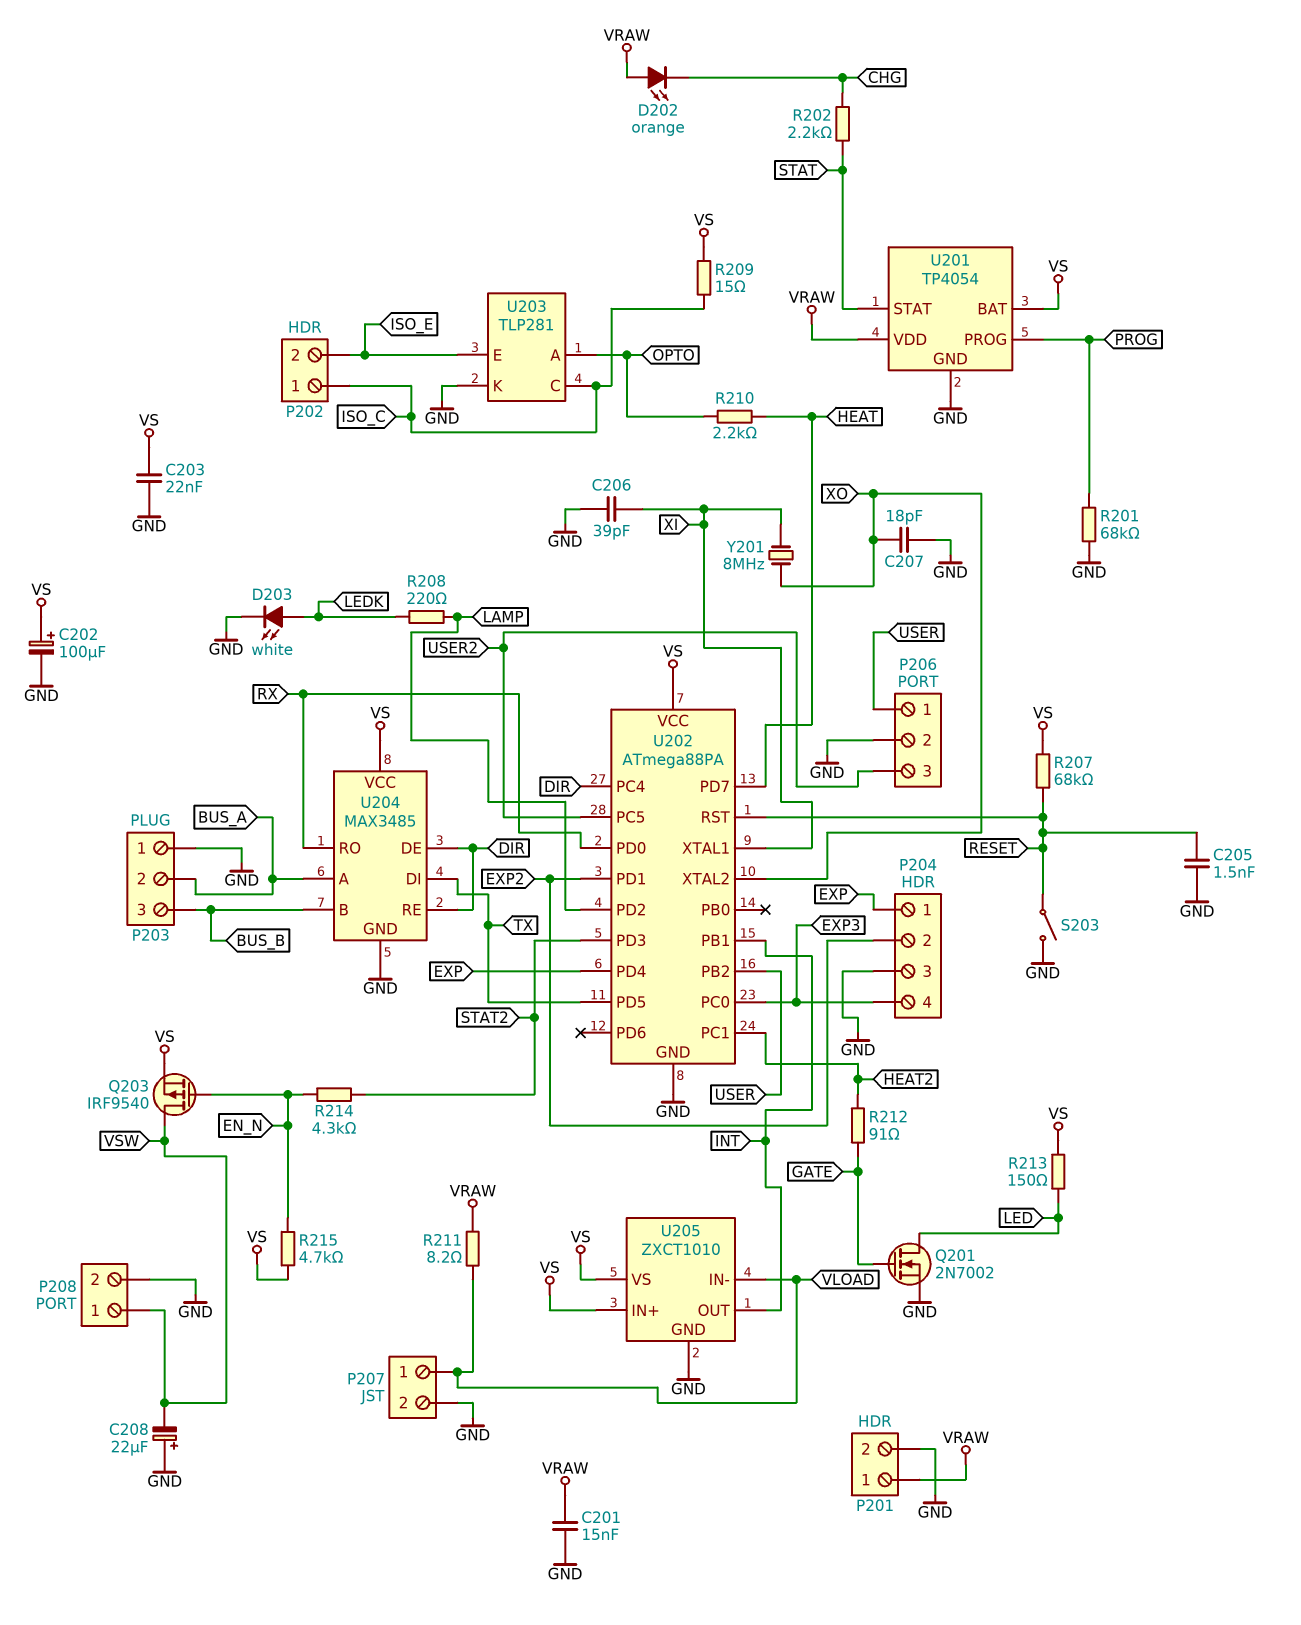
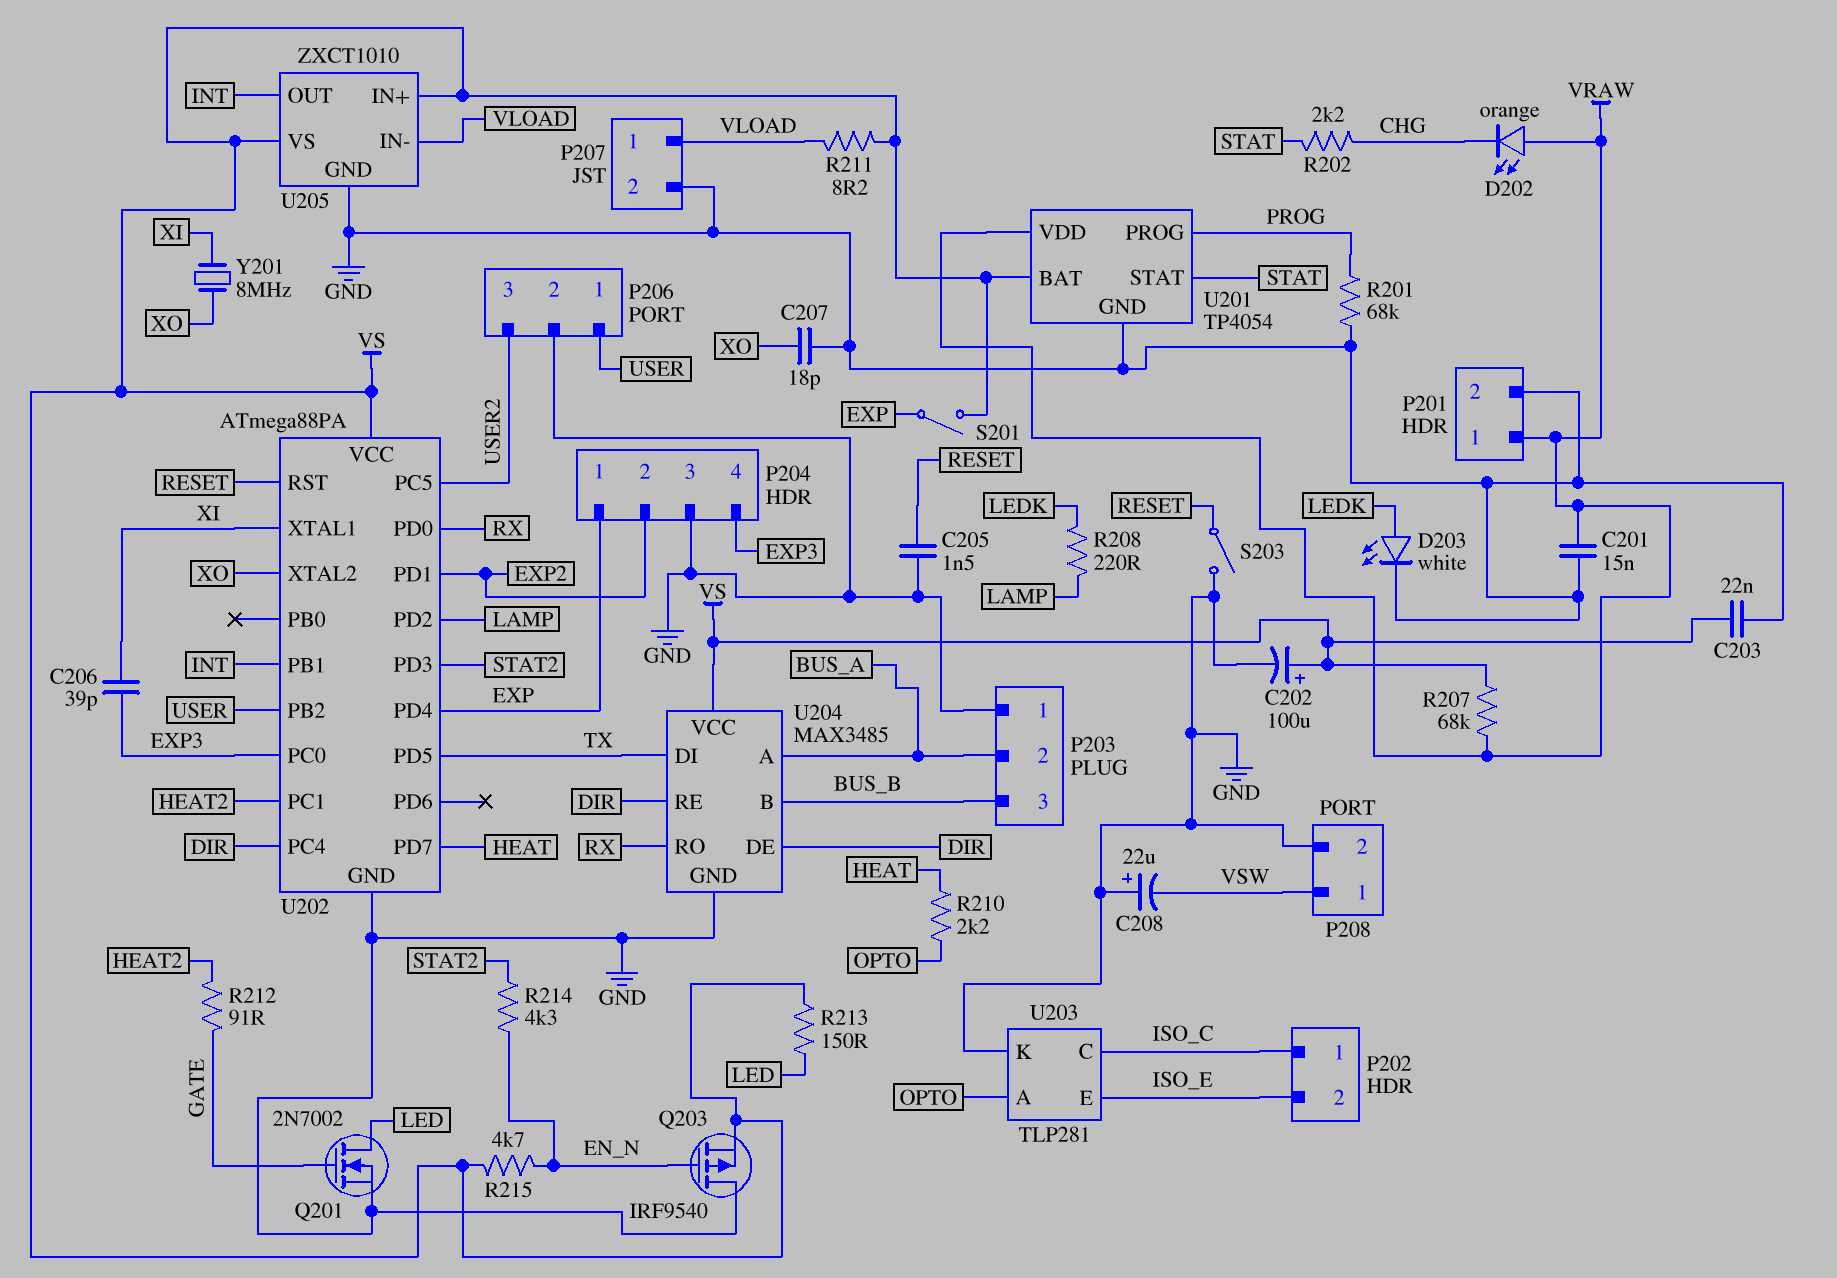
C206: 39pF (GND, XI) -> 39pF (EXP3, XI)
Q203: PMOS IRF9540 (G EN_N, D VSW, S VS) -> PMOS IRF9540 (G EN_N, D GND, S VS)
R207: 68k (RESET, VS) -> 68k (VRAW, VS)
R209: 15 (ISO_C, VS) -> none
R211: 8.2 (VLOAD, VRAW) -> 8.2 (VLOAD, VS)
S201: none -> switch (EXP, VS)

